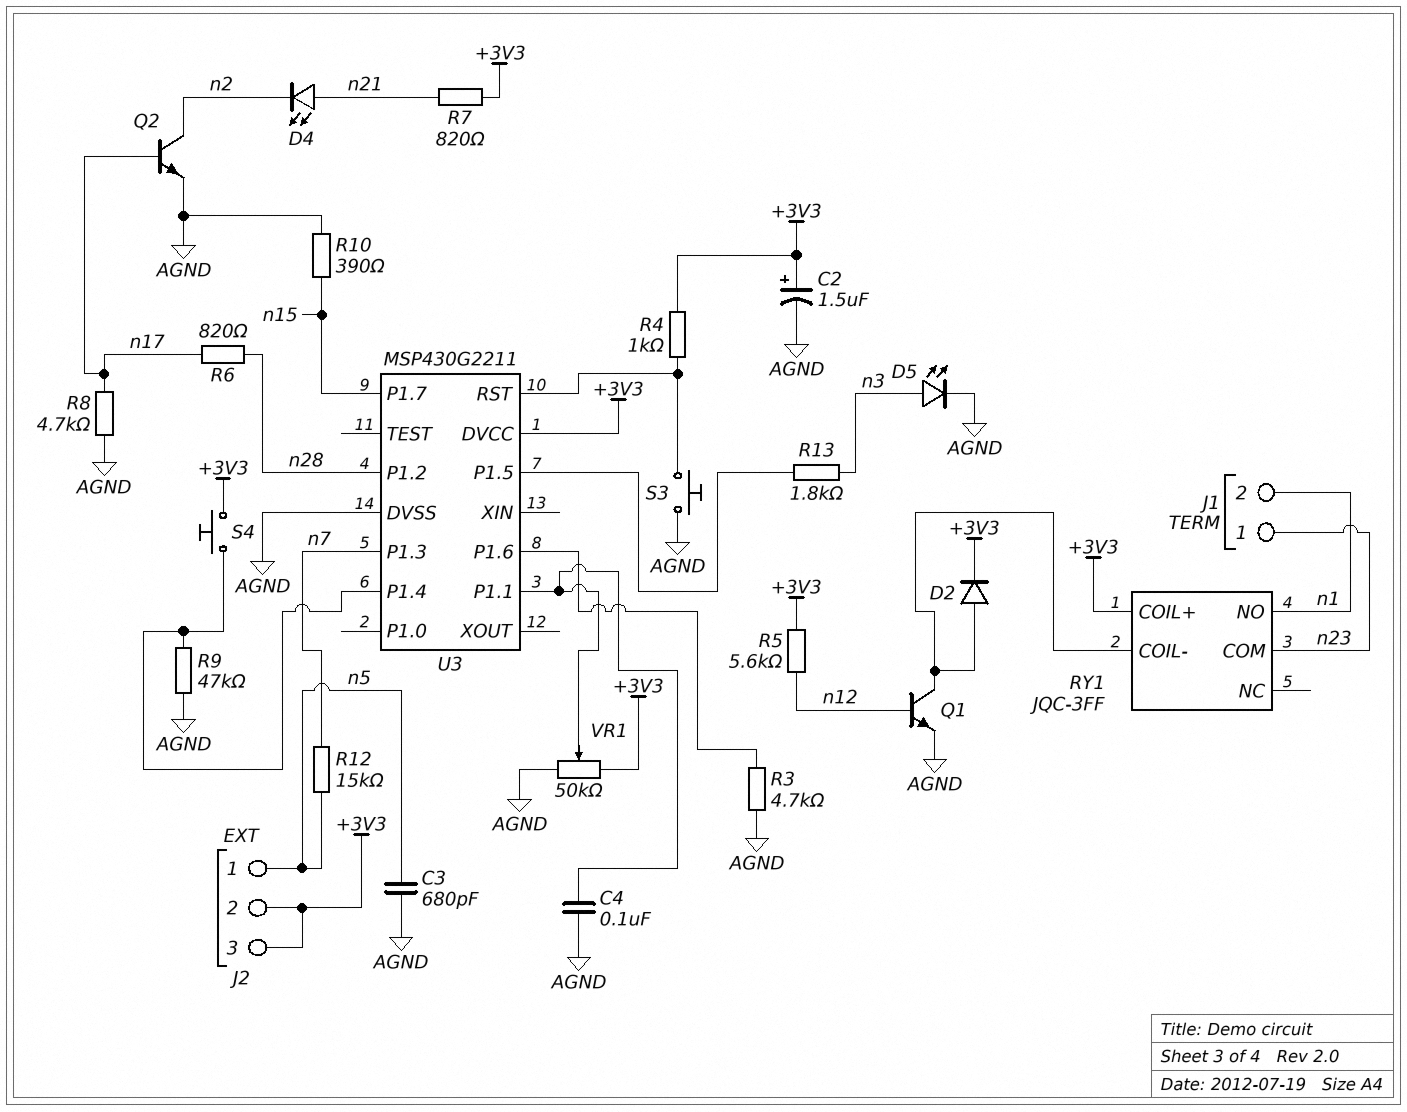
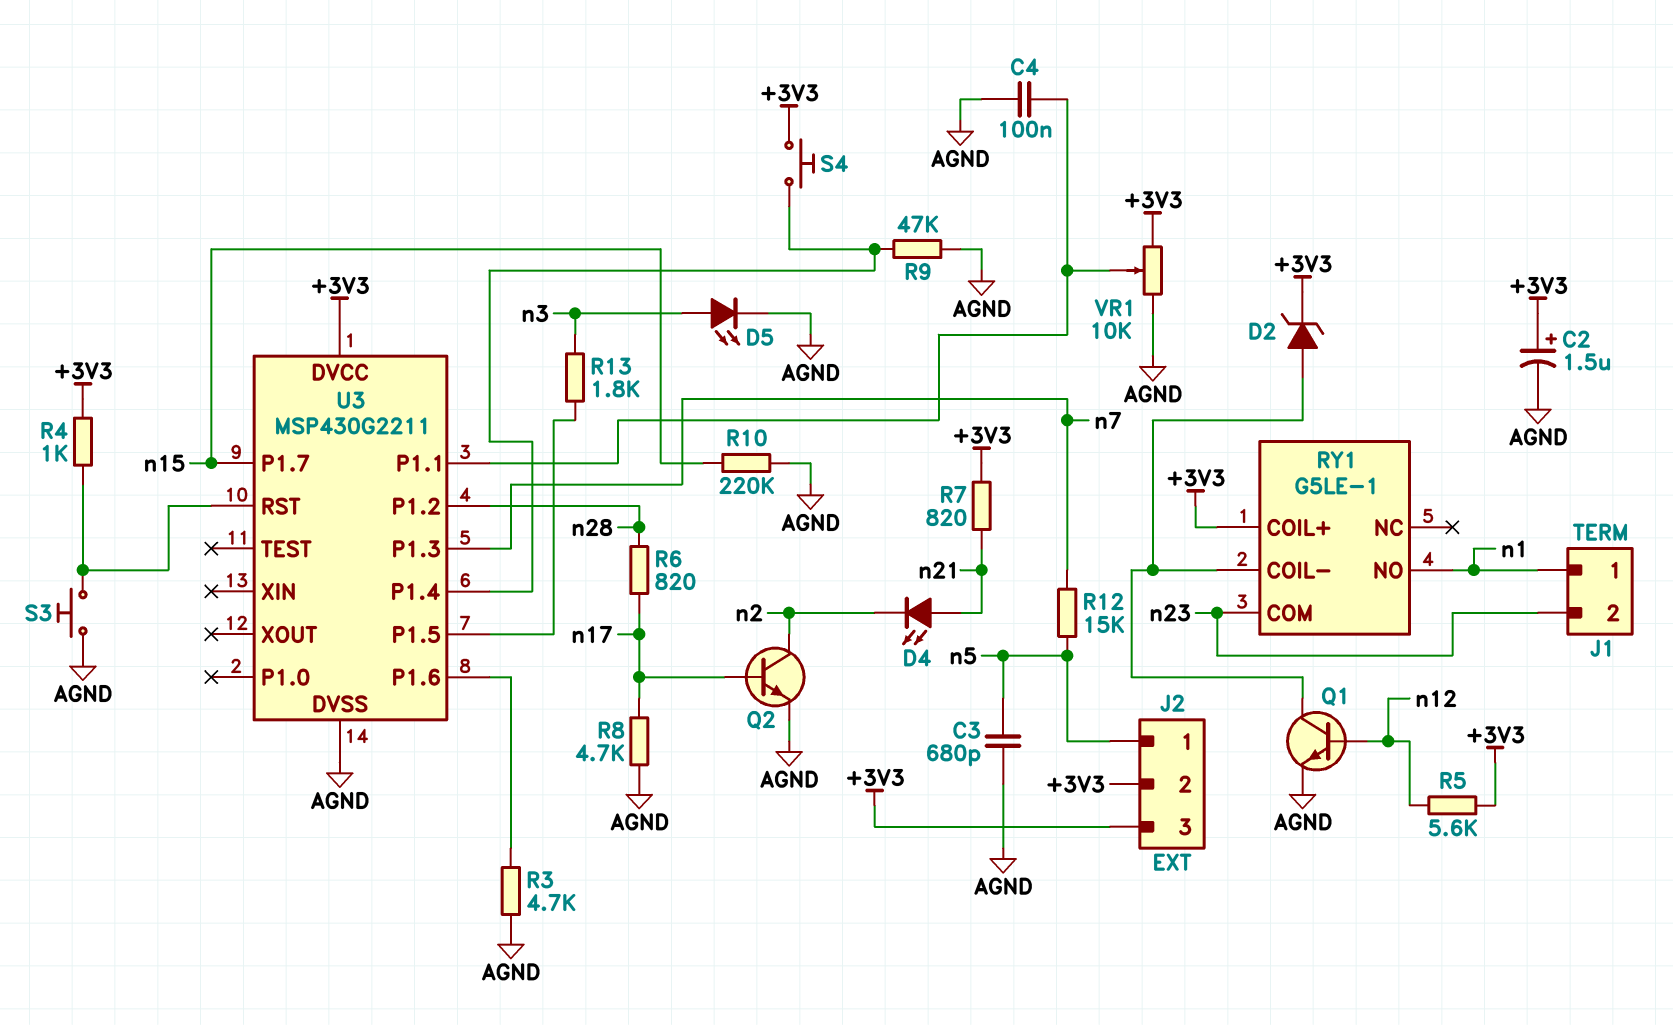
D2: diode (A RY1/COIL-, K +3V3) -> zener (A RY1/COIL-, K +3V3)
J1 pin 1: n23 -> n1
J1 pin 2: n1 -> n23
R10: 390 (AGND, n15) -> 220k (AGND, n15)
RY1: JQC-3FF -> G5LE-1
VR1: 50k (+3V3, AGND, wiper U3/P1.1) -> 10k (+3V3, AGND, wiper U3/P1.1)

